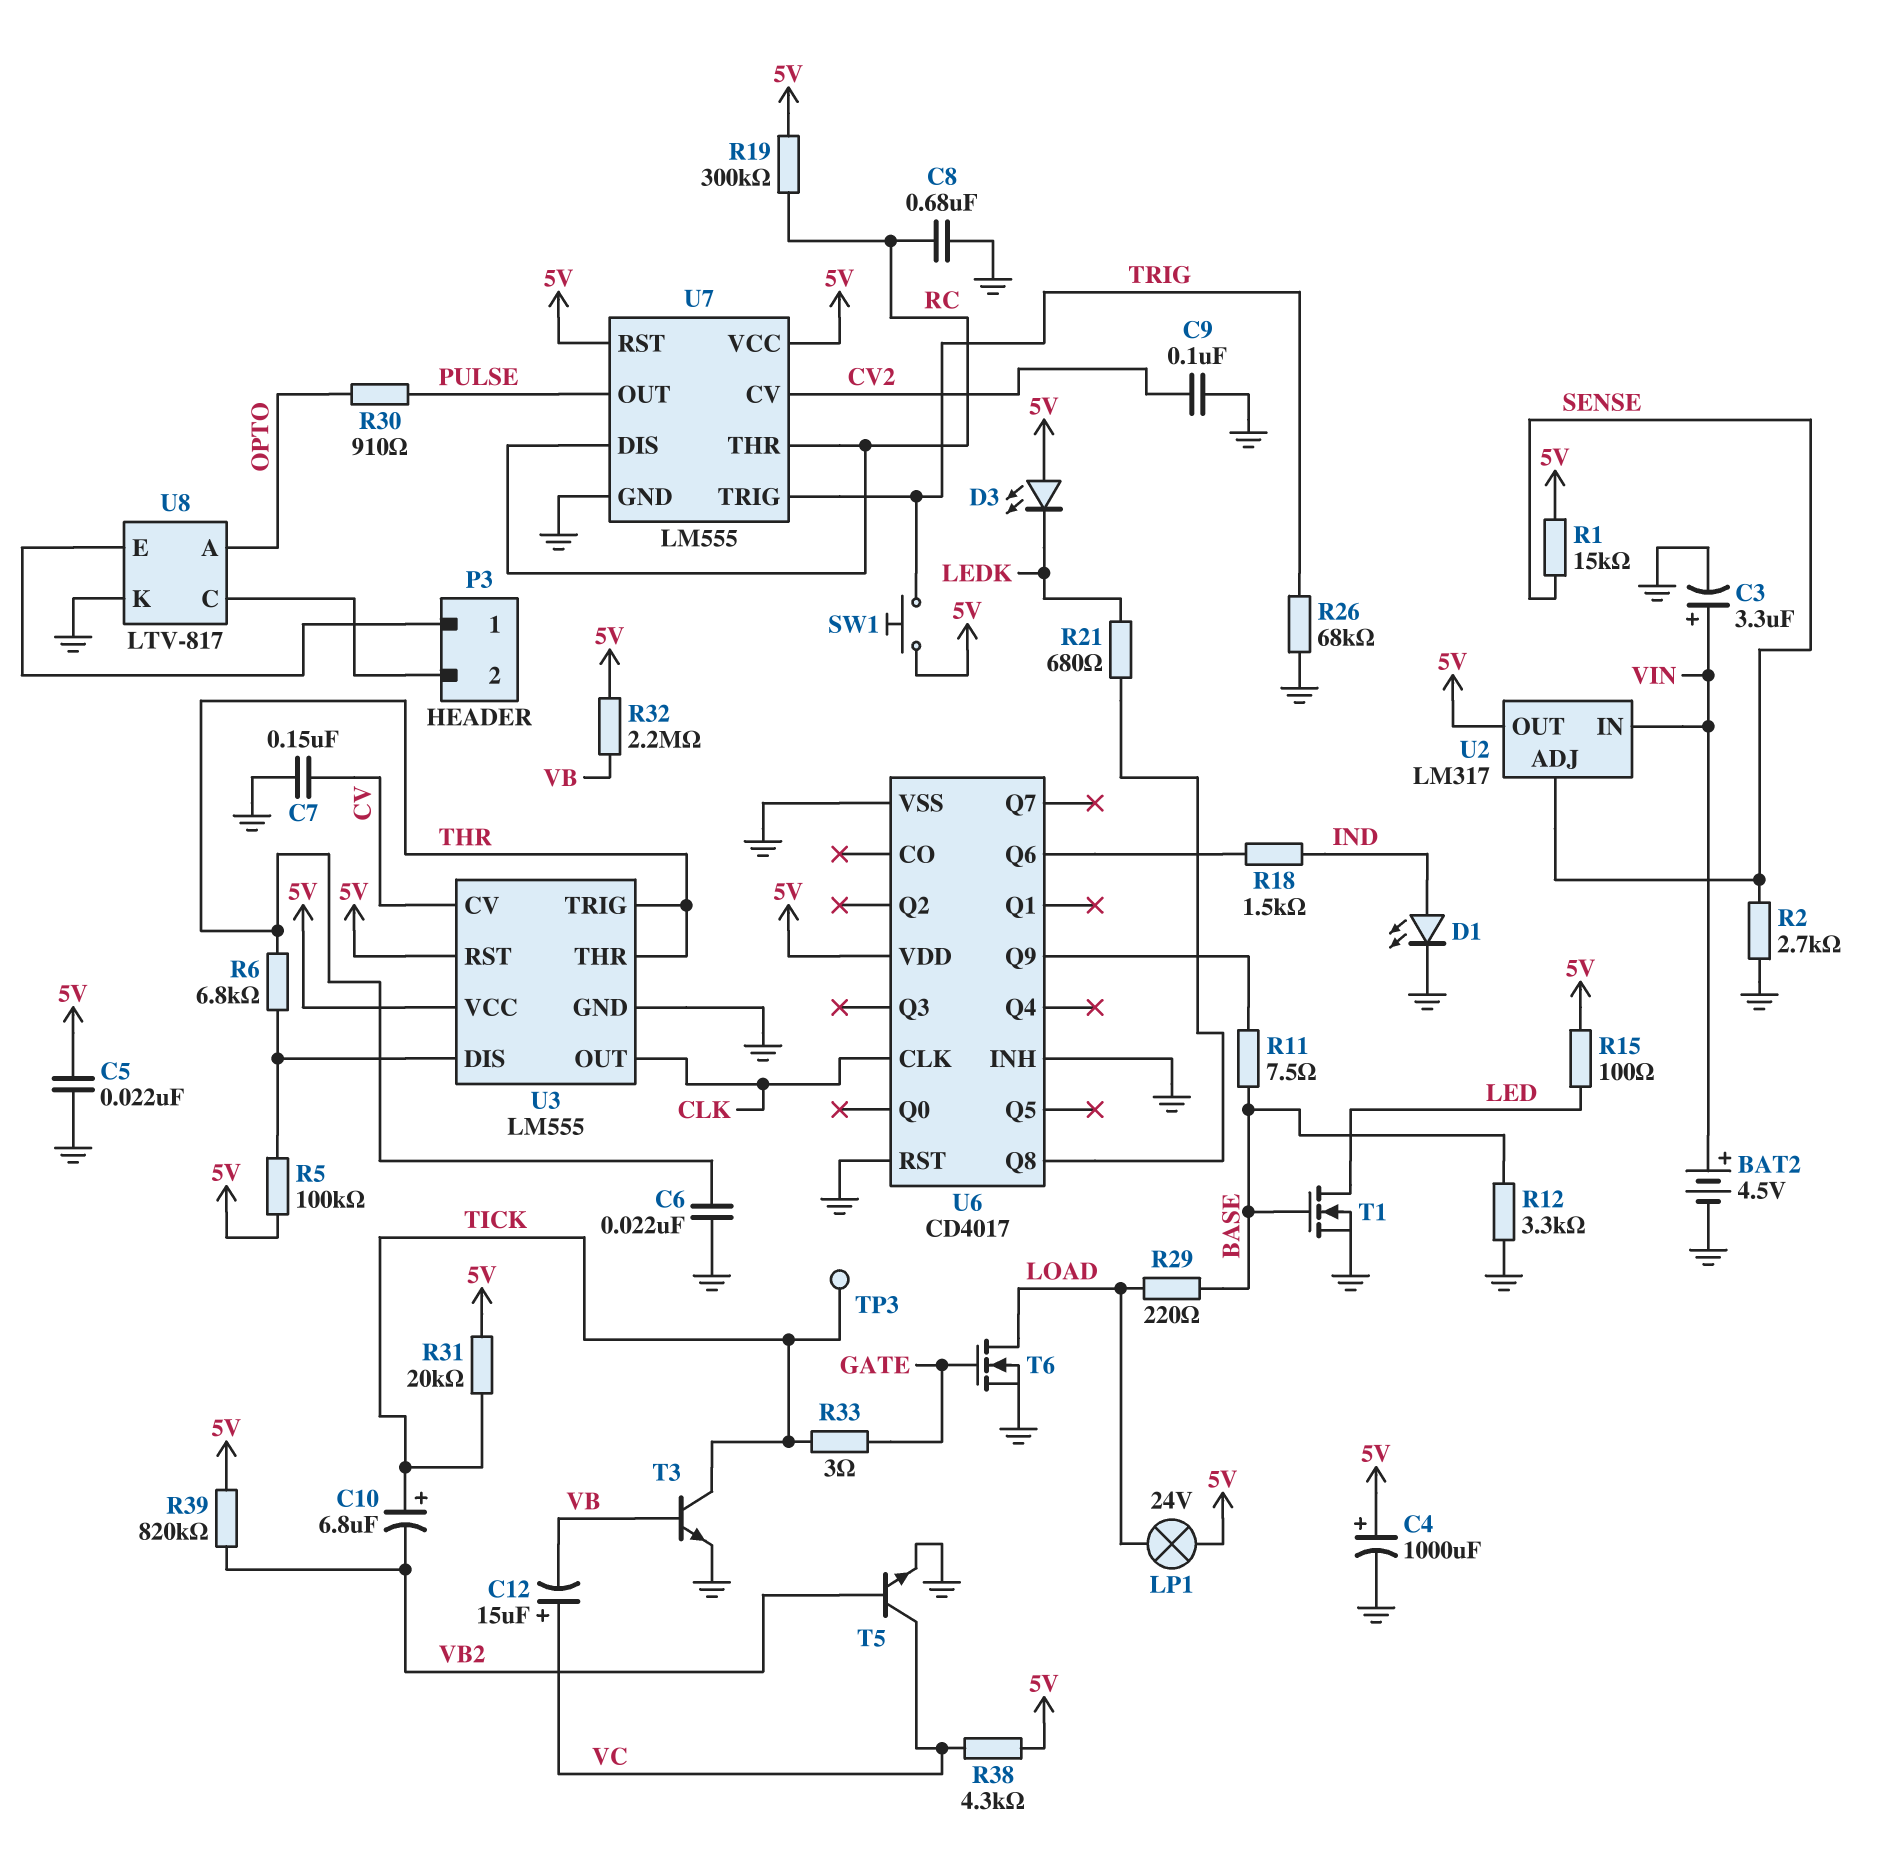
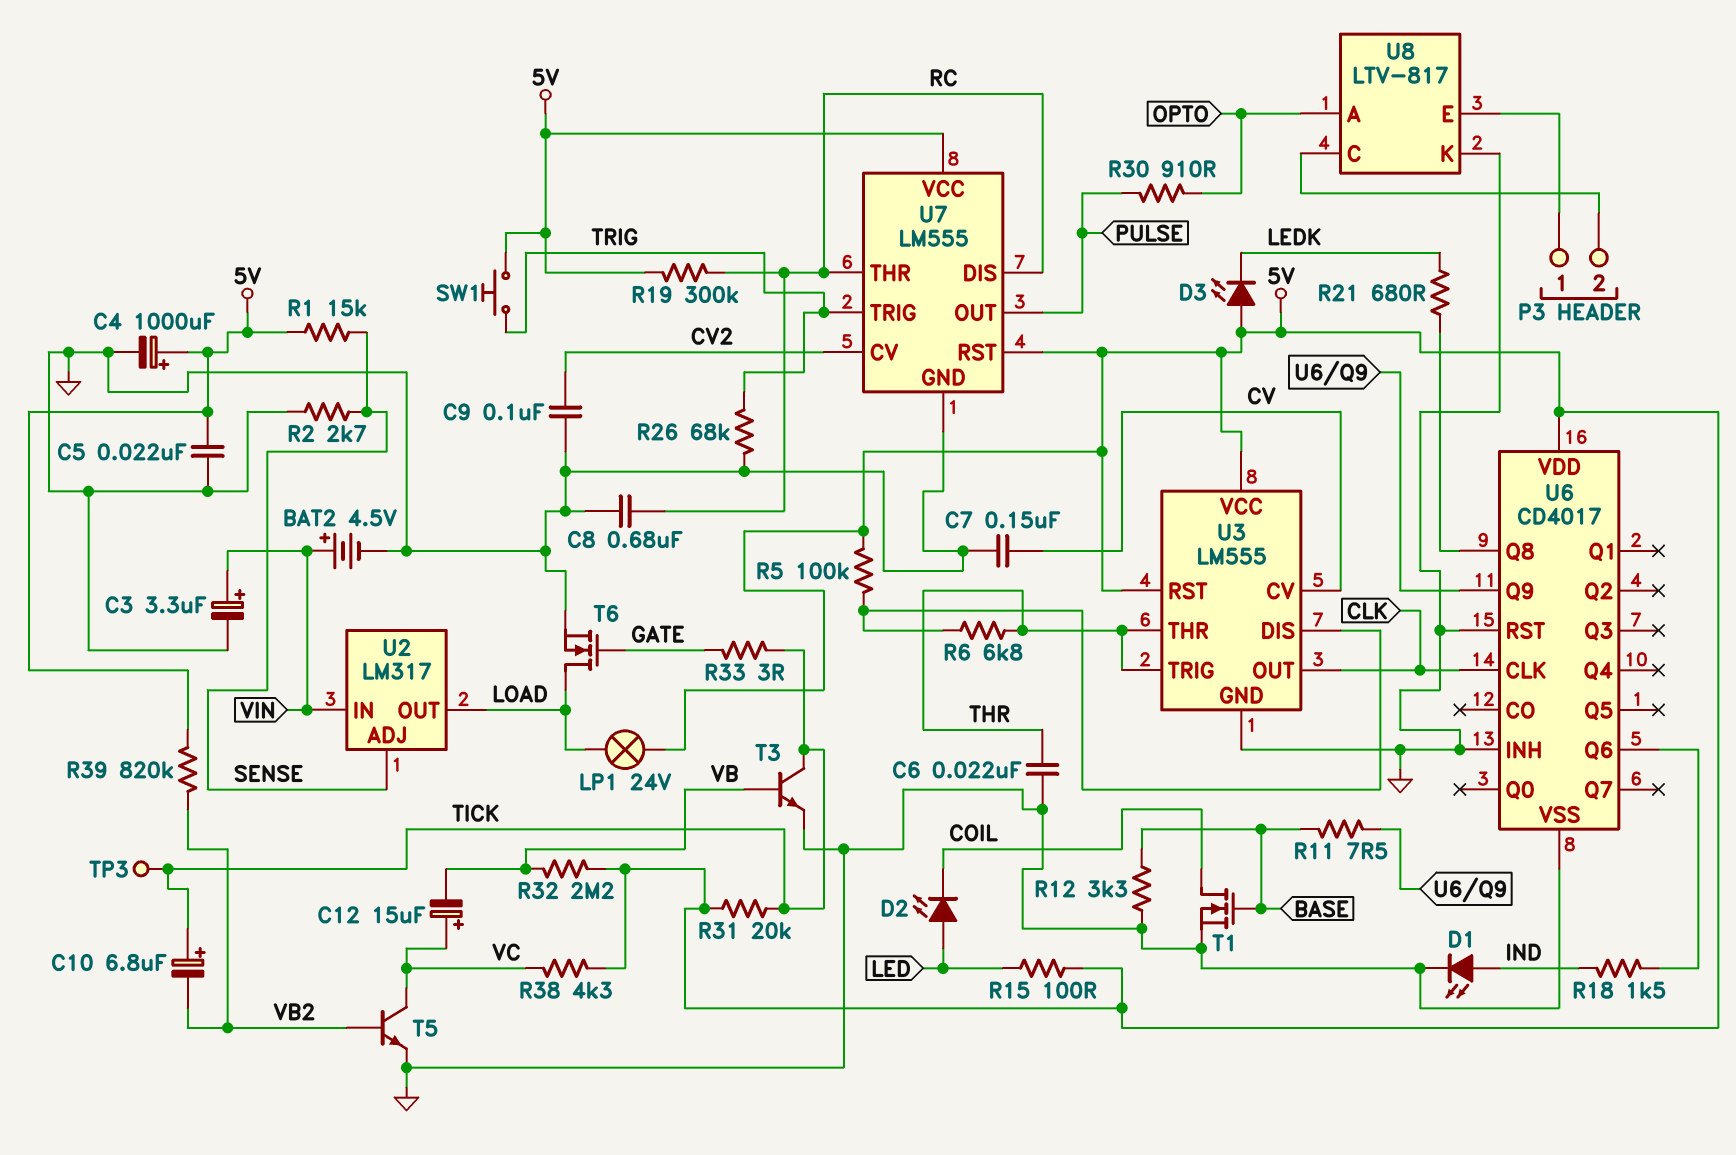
D2: none -> LED (A LED, K COIL)
R29: 220 (BASE, LOAD) -> none
T1: NMOS (G BASE, D LED, S GND) -> NMOS (G BASE, D COIL, S GND)
U2 pin OUT: 5V -> LOAD

